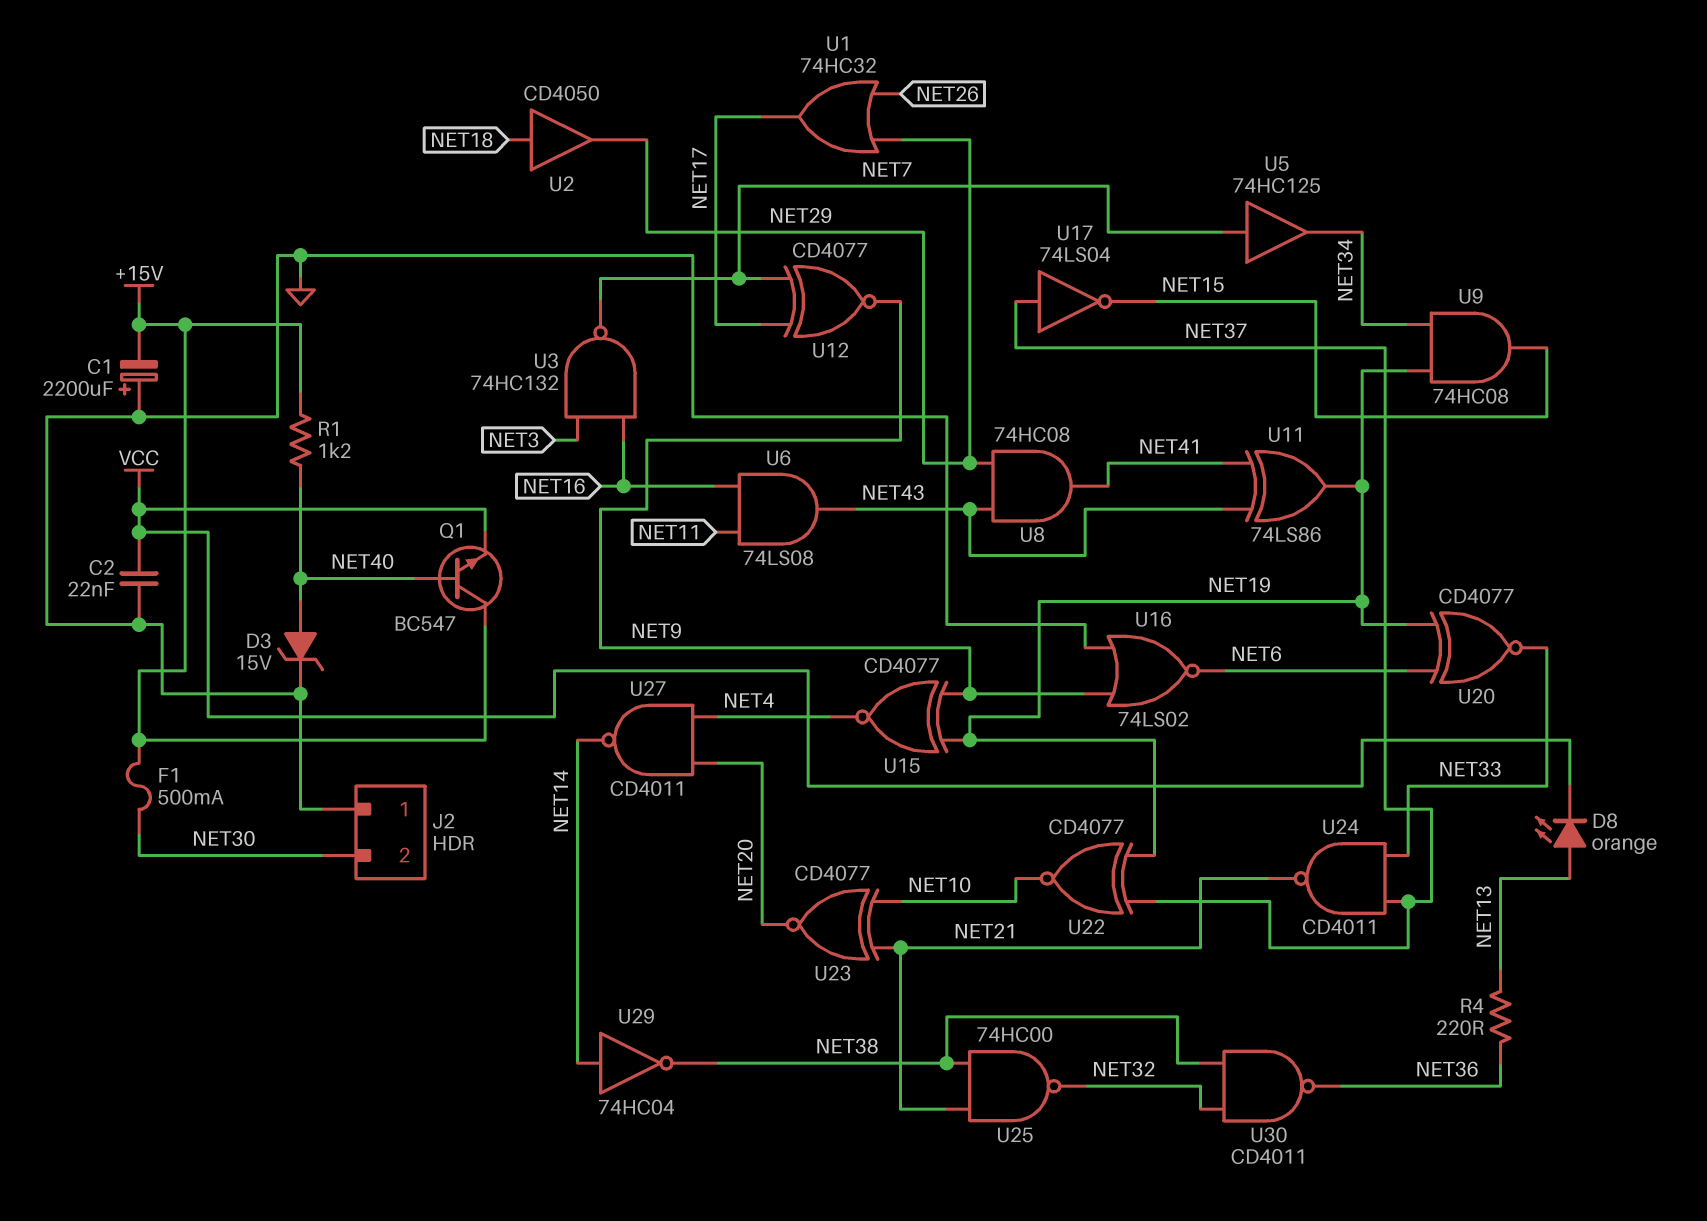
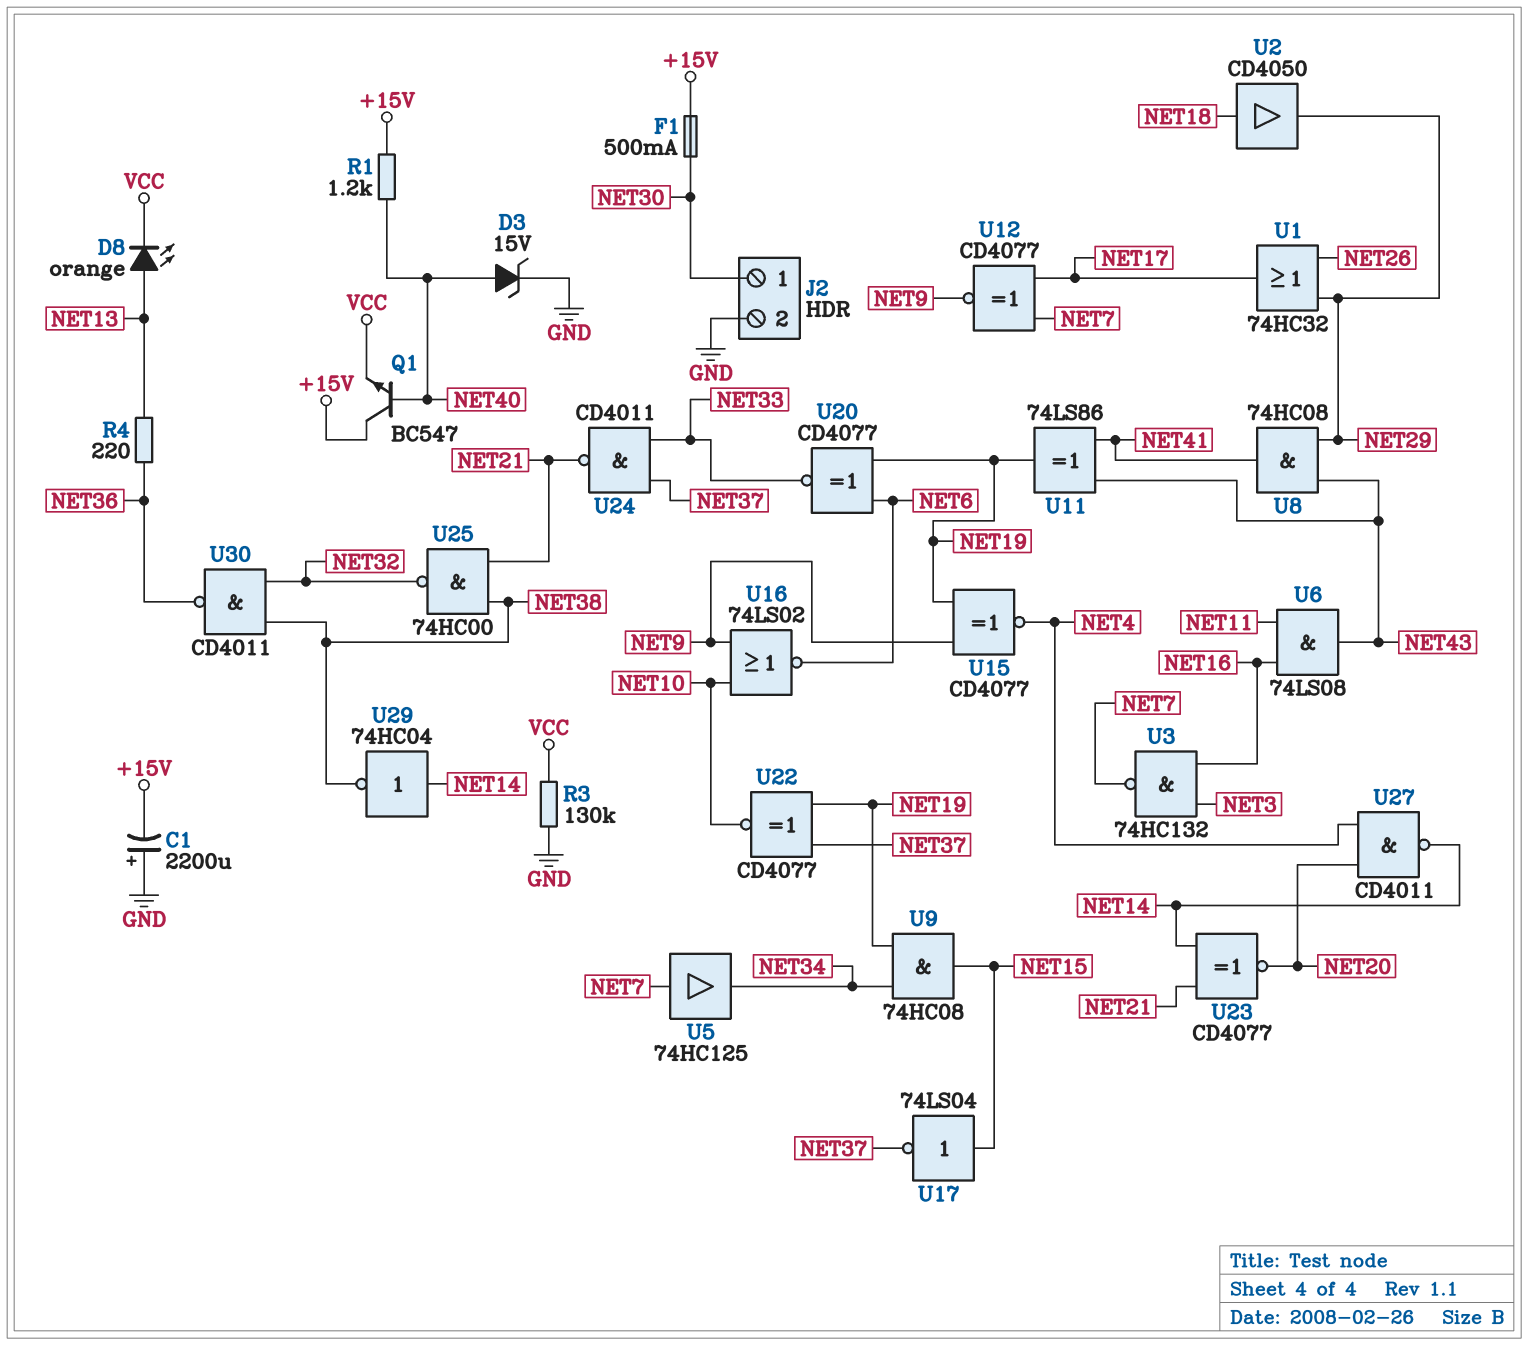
C2: 22nF (GND, VCC) -> none
J2 pin 1: GND -> NET30
J2 pin 2: NET30 -> GND
R3: none -> 130k (GND, VCC)
U16: NOR 74LS02 (in GND, in NET9, out NET6) -> NOR 74LS02 (in NET9, in NET10, out NET6)
U17: NOT 74LS04 (in NET37, out NET15) -> NOT 74LS04 (in NET15, out NET37)
U23: XNOR CD4077 (in NET10, in NET21, out NET20) -> XNOR CD4077 (in NET14, in NET21, out NET20)

